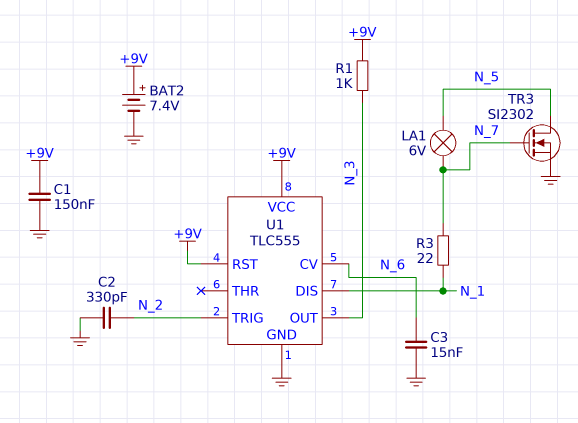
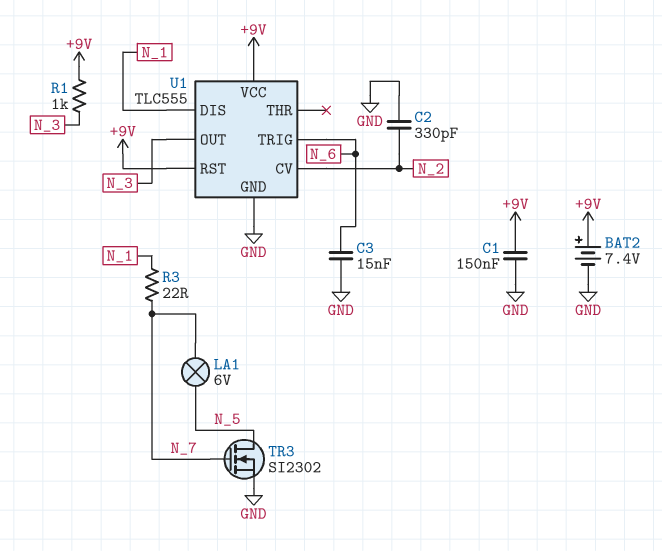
U1 pin CV: N_6 -> N_2
U1 pin TRIG: N_2 -> N_6

